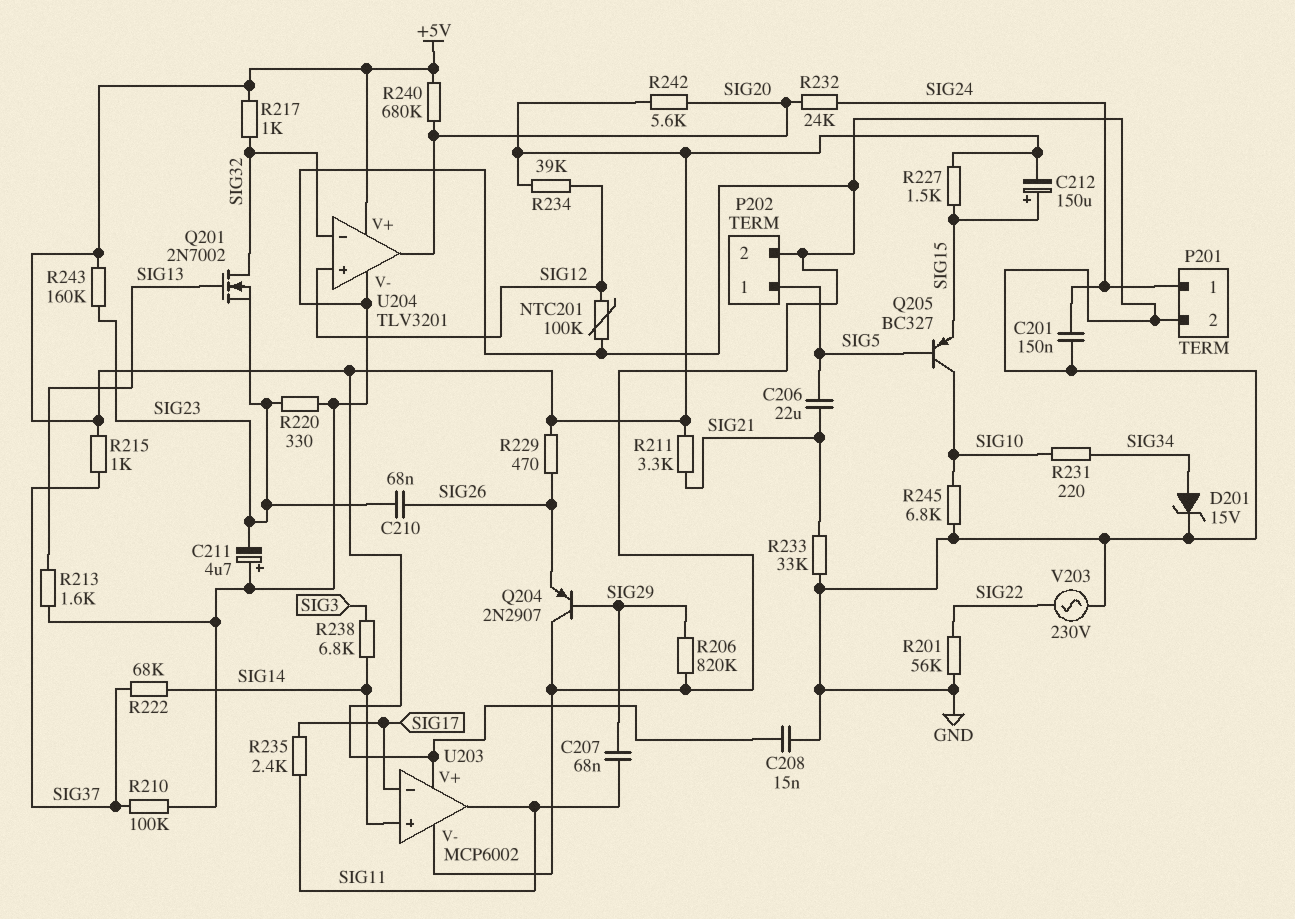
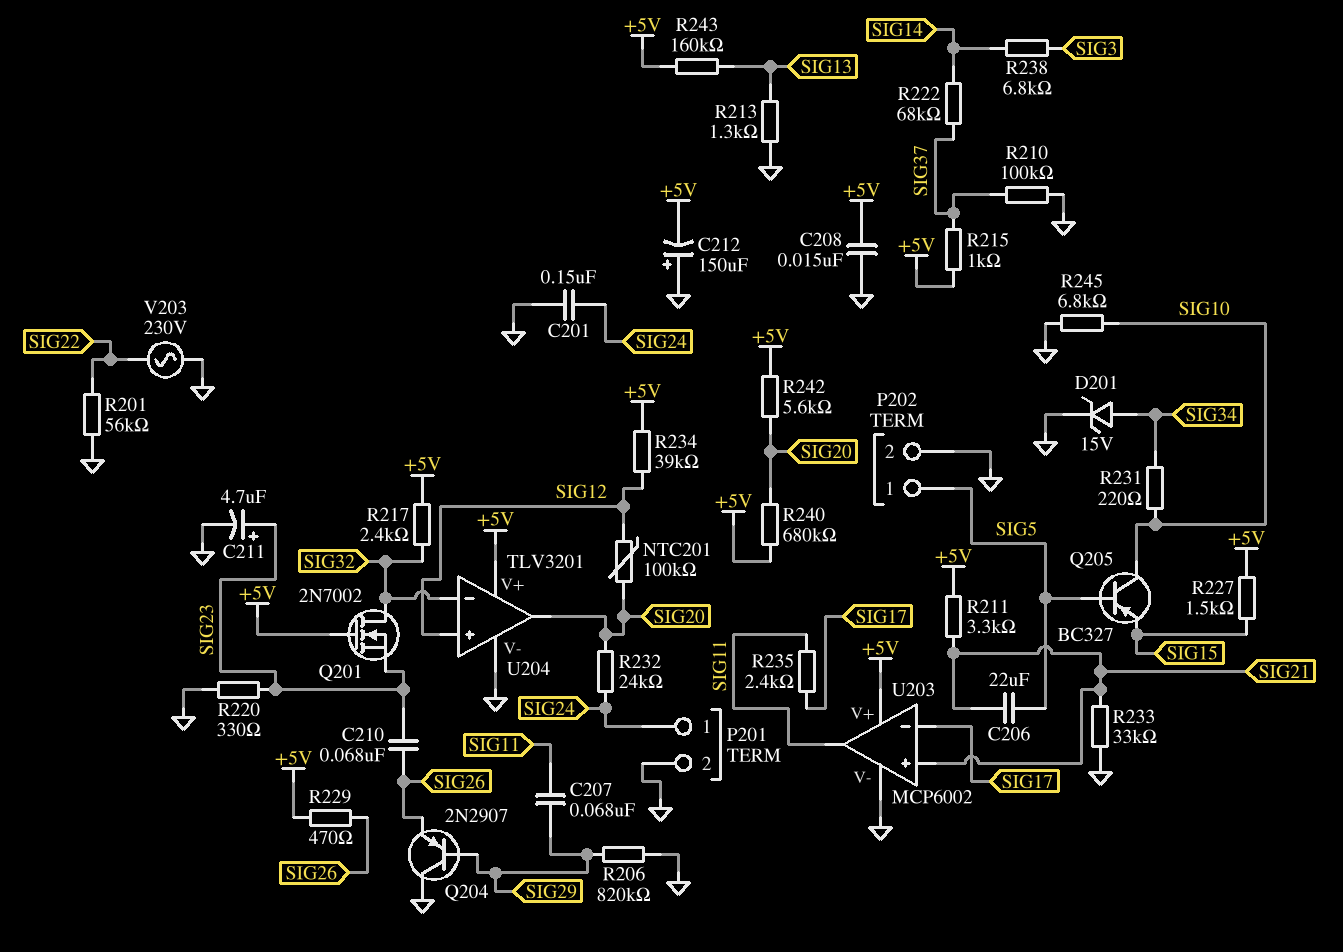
C211: 4.7uF (plus GND, minus SIG23) -> 4.7uF (plus SIG23, minus GND)
C212: 150uF (plus SIG15, minus +5V) -> 150uF (plus GND, minus +5V)
NTC201: 100k (GND, SIG12) -> 100k (SIG12, SIG20)
Q201: NMOS 2N7002 (G SIG13, D SIG32, S SIG23) -> NMOS 2N7002 (G +5V, D SIG32, S SIG23)
R213: 1.6k (GND, SIG13) -> 1.3k (GND, SIG13)
R217: 1k (+5V, SIG32) -> 2.4k (+5V, SIG32)
R243: 160k (+5V, SIG23) -> 160k (+5V, SIG13)
U203 pin in+: SIG14 -> SIG21

